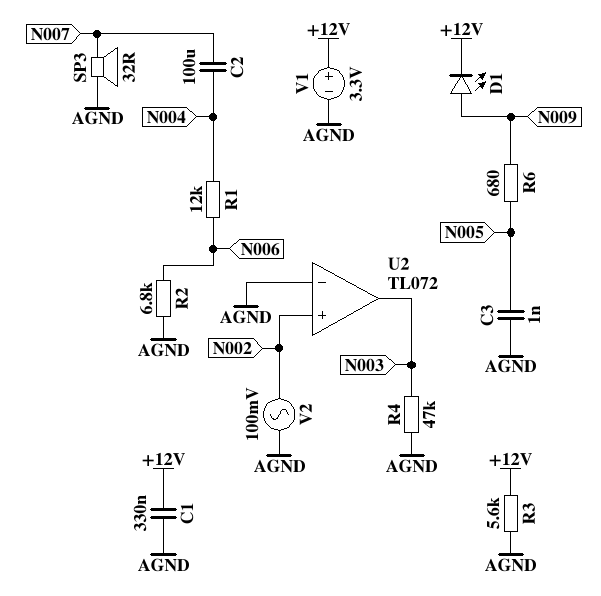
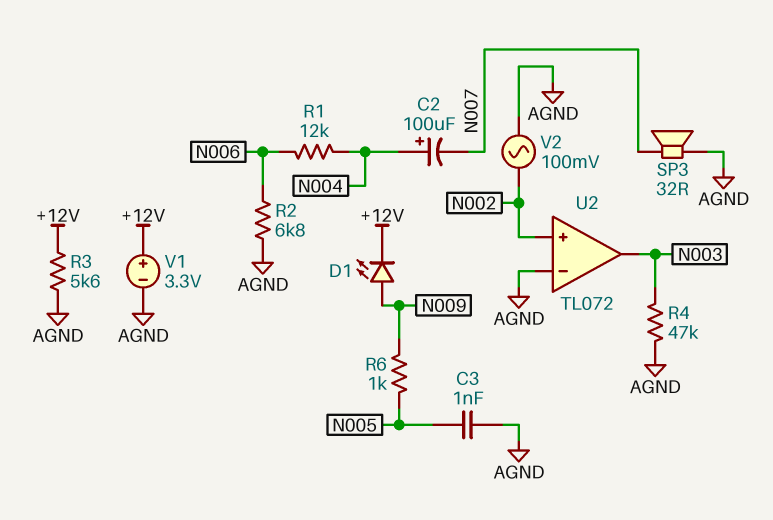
C1: 330nF (+12V, AGND) -> none
C2: 100uF (N004, N007) -> 100uF (plus N004, minus N007)
R6: 680 (N005, N009) -> 1k (N005, N009)

